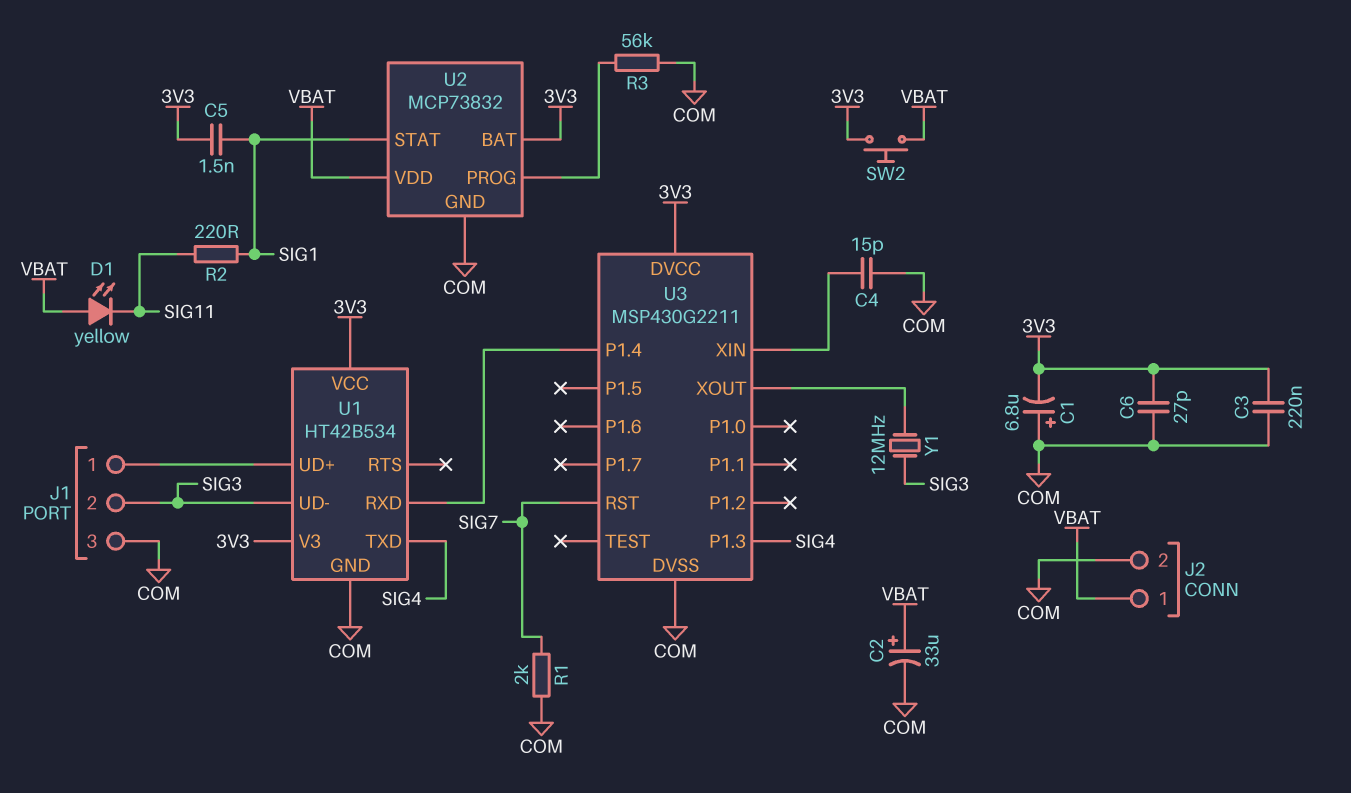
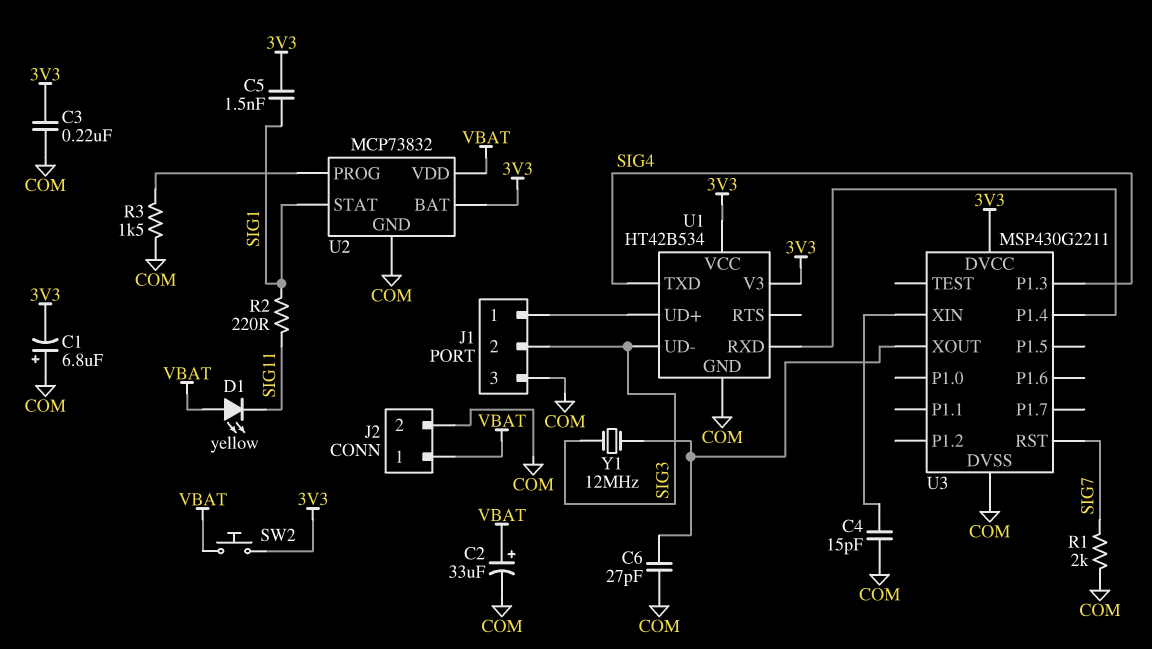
C6: 27pF (3V3, COM) -> 27pF (COM, U3/XOUT)
R3: 56k (COM, U2/PROG) -> 1.5k (COM, U2/PROG)

